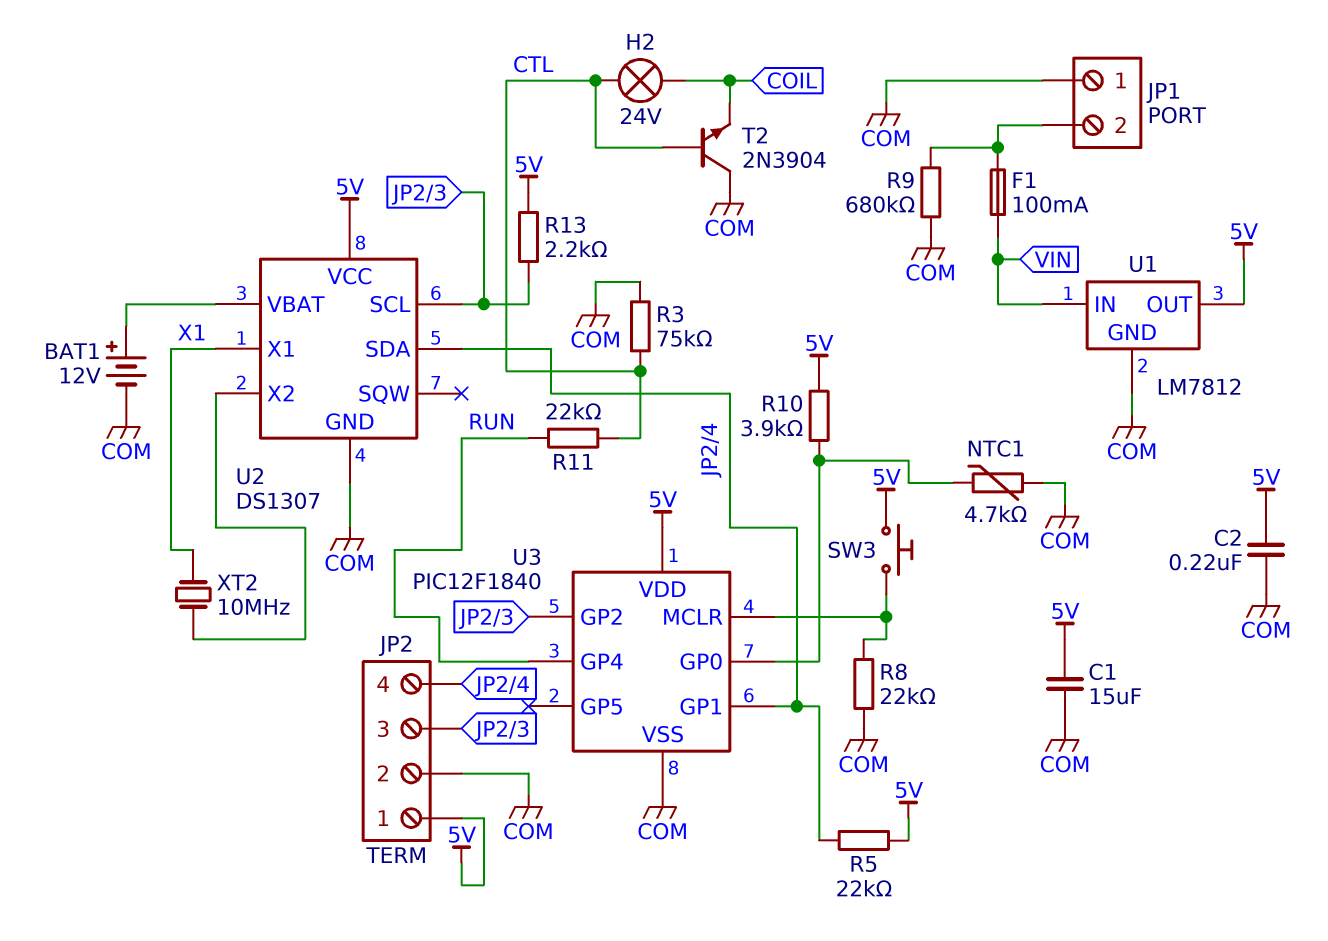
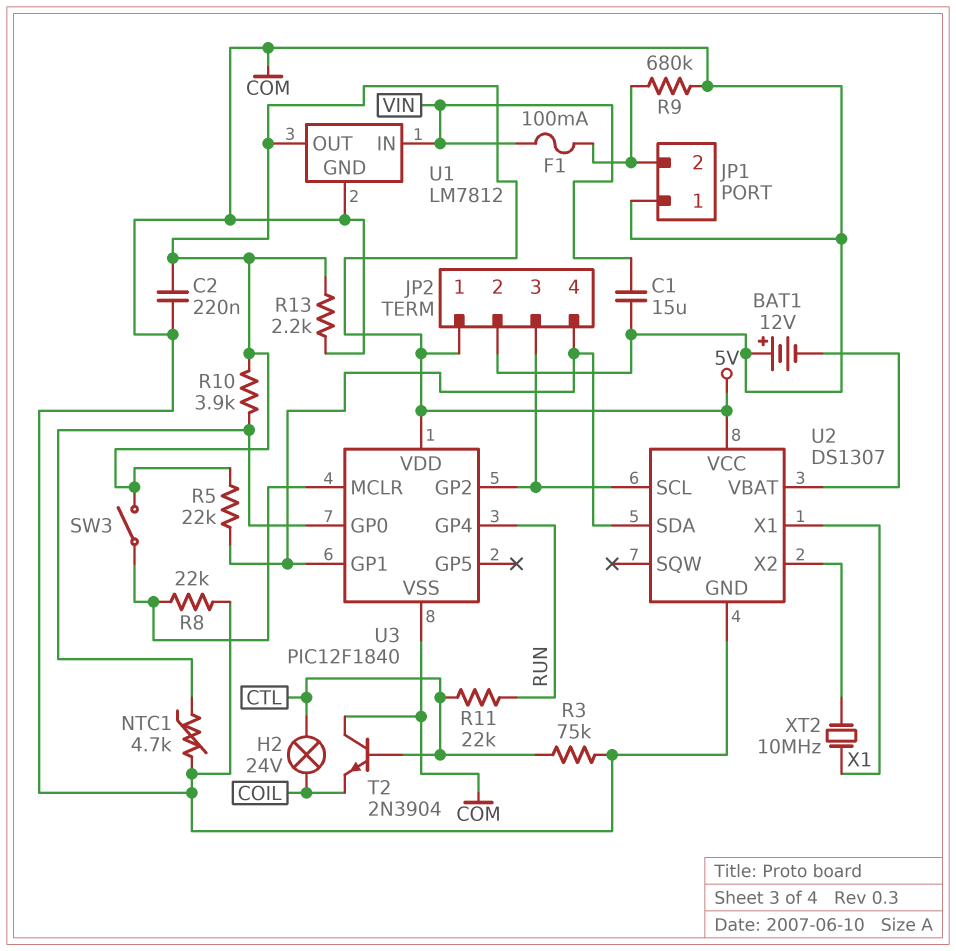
BAT1: 12V (plus U2/VBAT, minus COM) -> 12V (plus COM, minus U2/VBAT)
C1: 15uF (5V, COM) -> 15uF (COM, VIN)
R13: 2.2k (5V, JP2/3) -> 2.2k (5V, COM)
SW3: button (5V, U3/MCLR) -> switch (5V, U3/MCLR)

